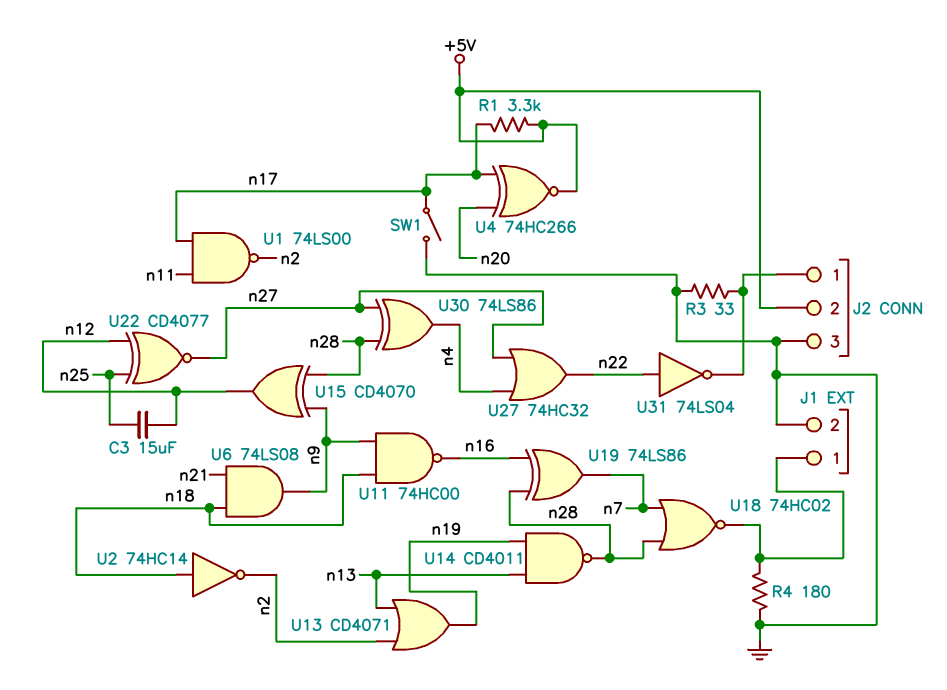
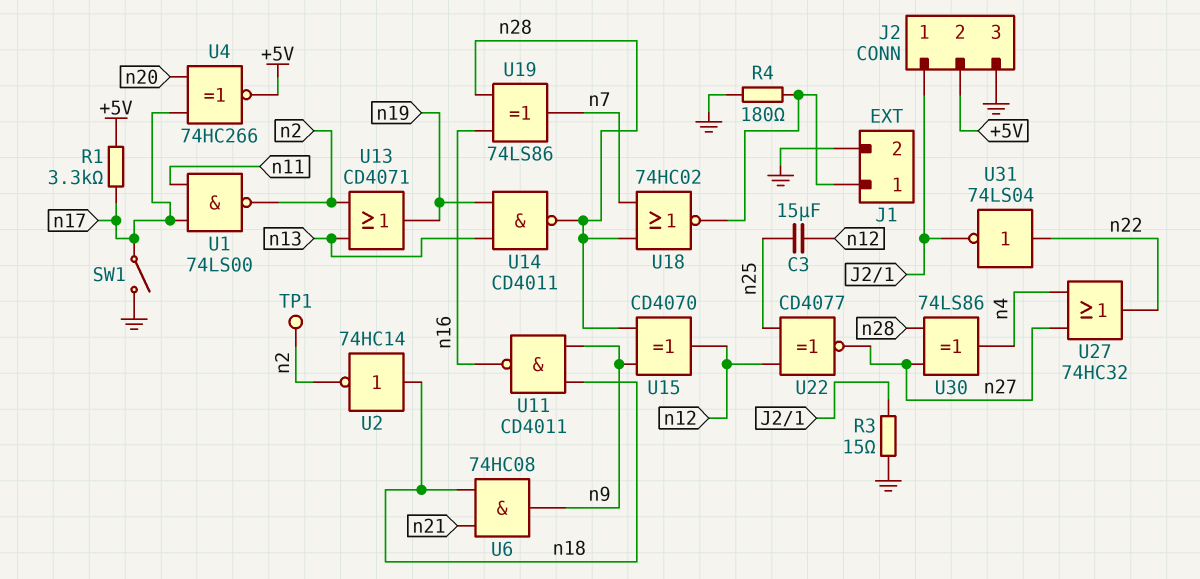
R3: 33 (GND, J2/1) -> 15 (GND, J2/1)
TP1: none -> test point (n2)
U6: AND 74LS08 (in n18, in n21, out n9) -> AND 74HC08 (in n18, in n21, out n9)
U11: NAND 74HC00 (in n9, in n18, out n16) -> NAND CD4011 (in n9, in n18, out n16)

